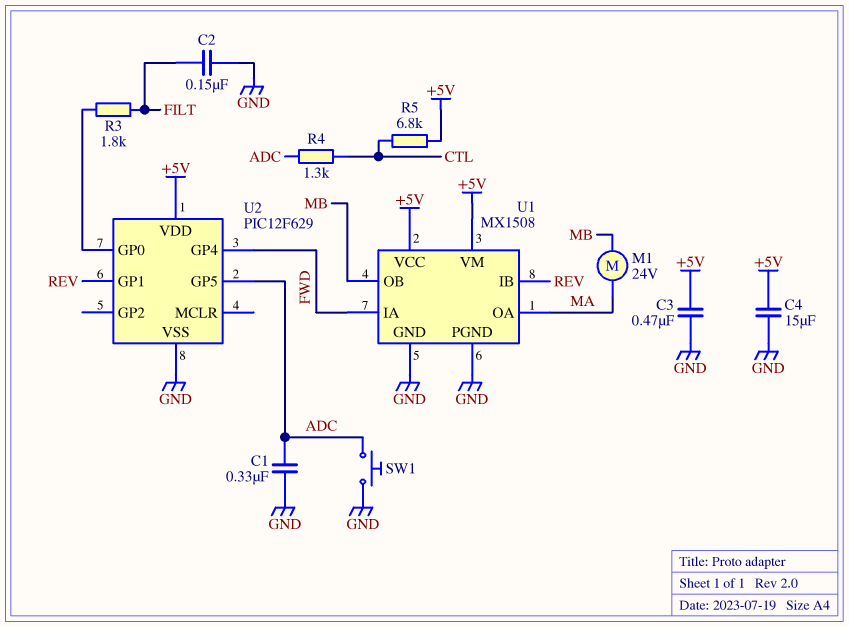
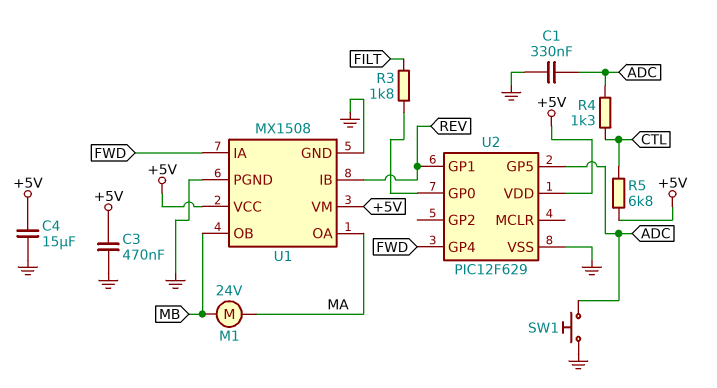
C2: 150nF (FILT, GND) -> none

